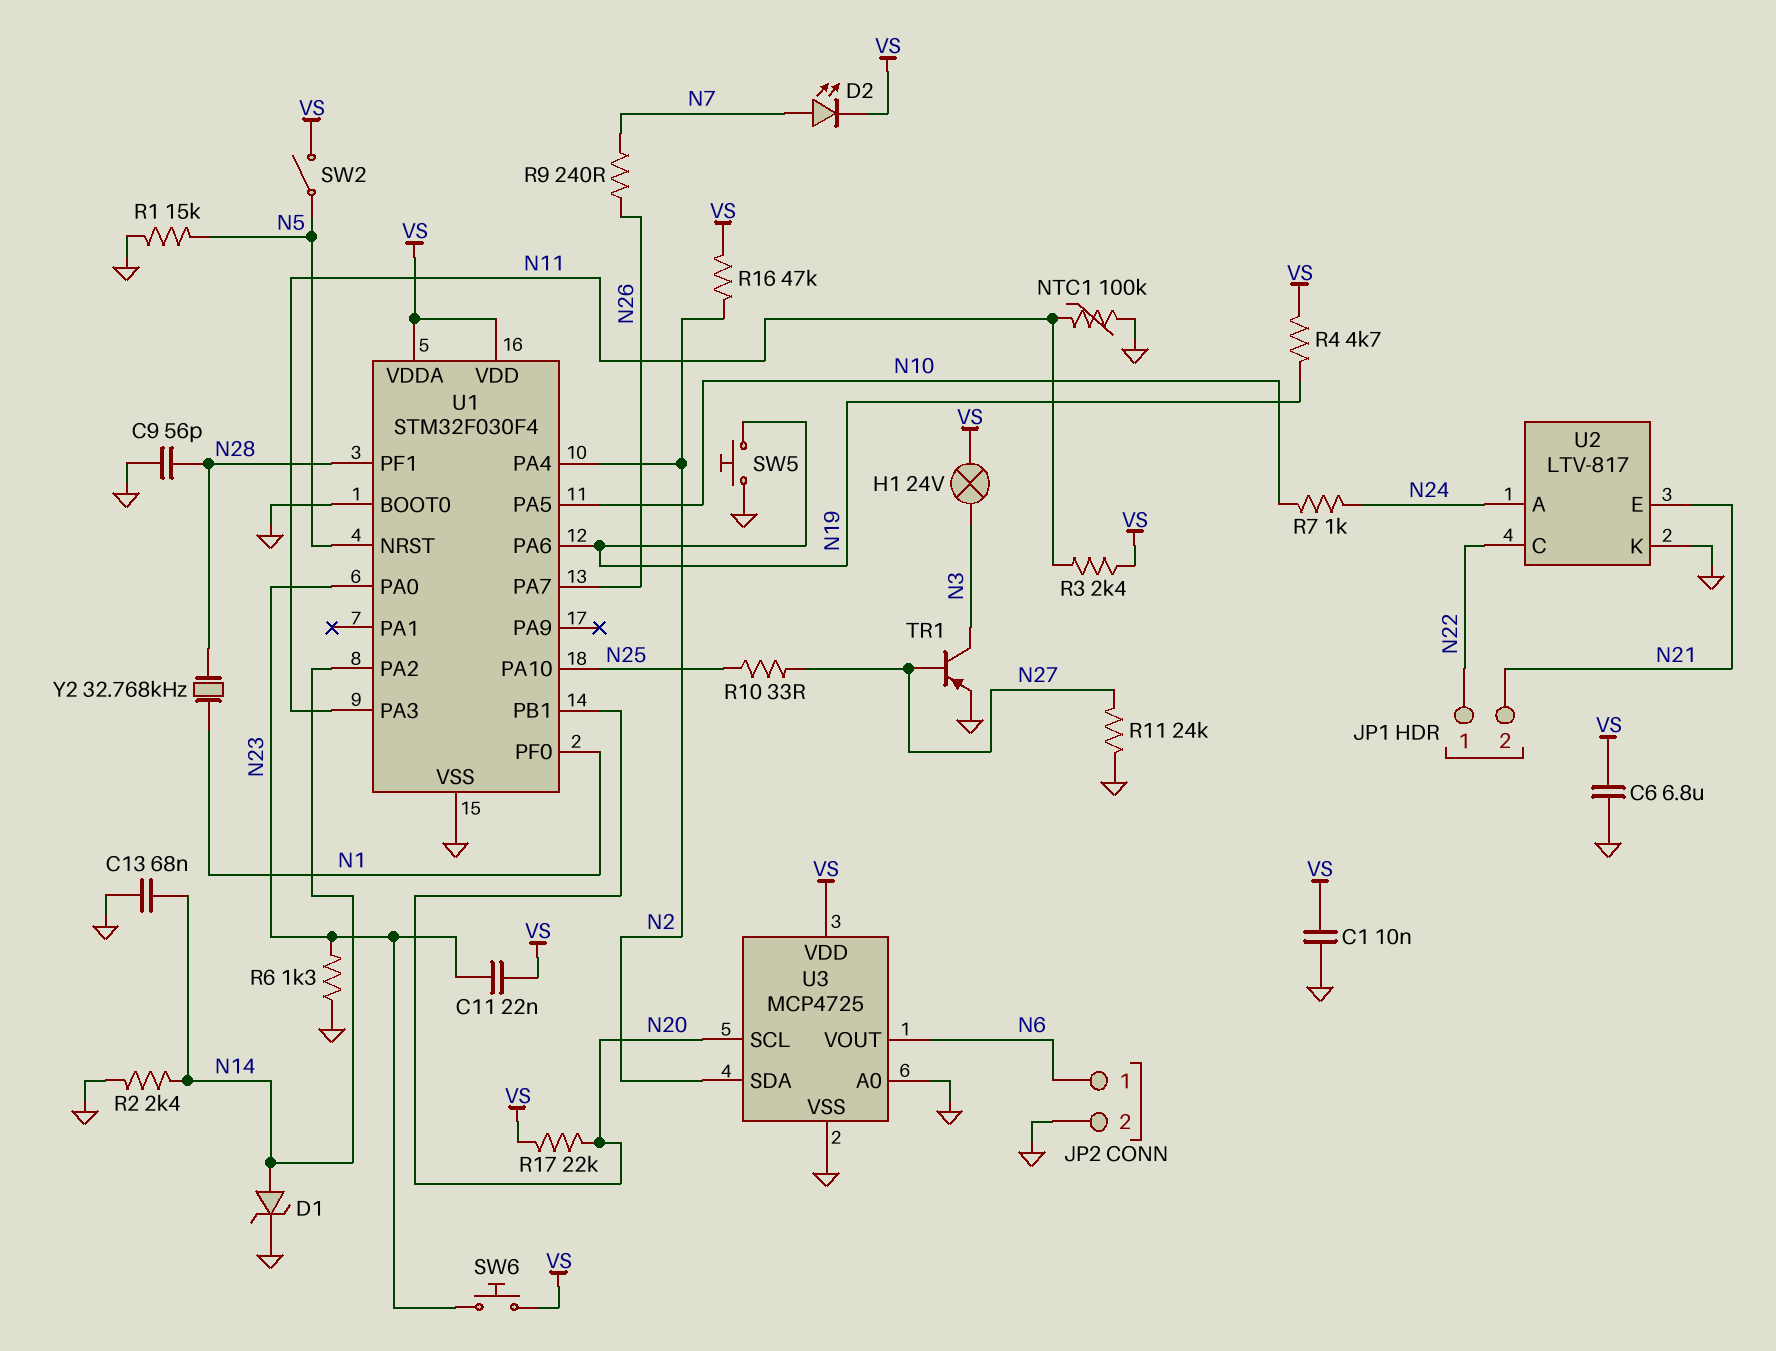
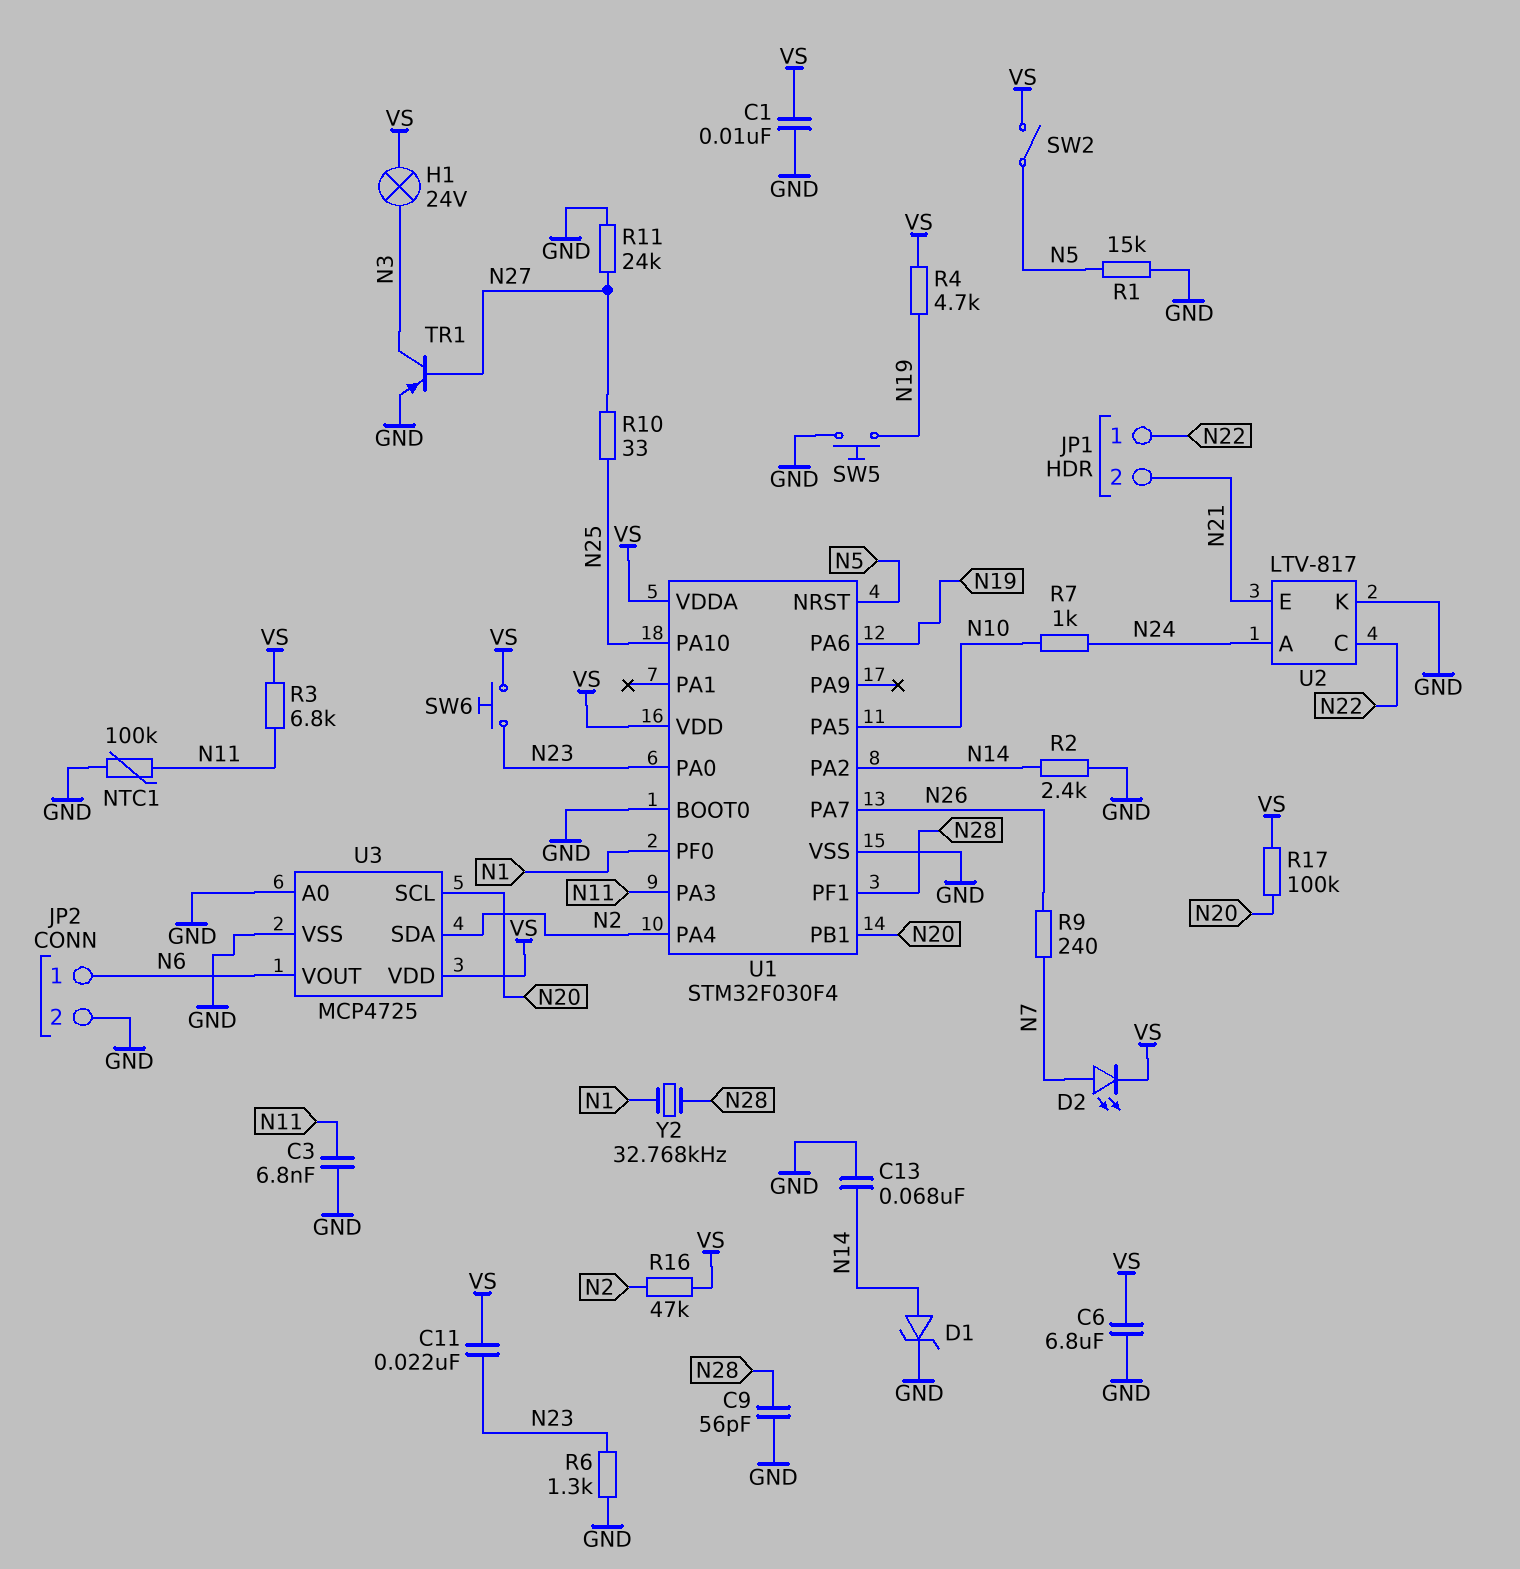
C3: none -> 6.8nF (GND, N11)
R3: 2.4k (N11, VS) -> 6.8k (N11, VS)
R17: 22k (N20, VS) -> 100k (N20, VS)

